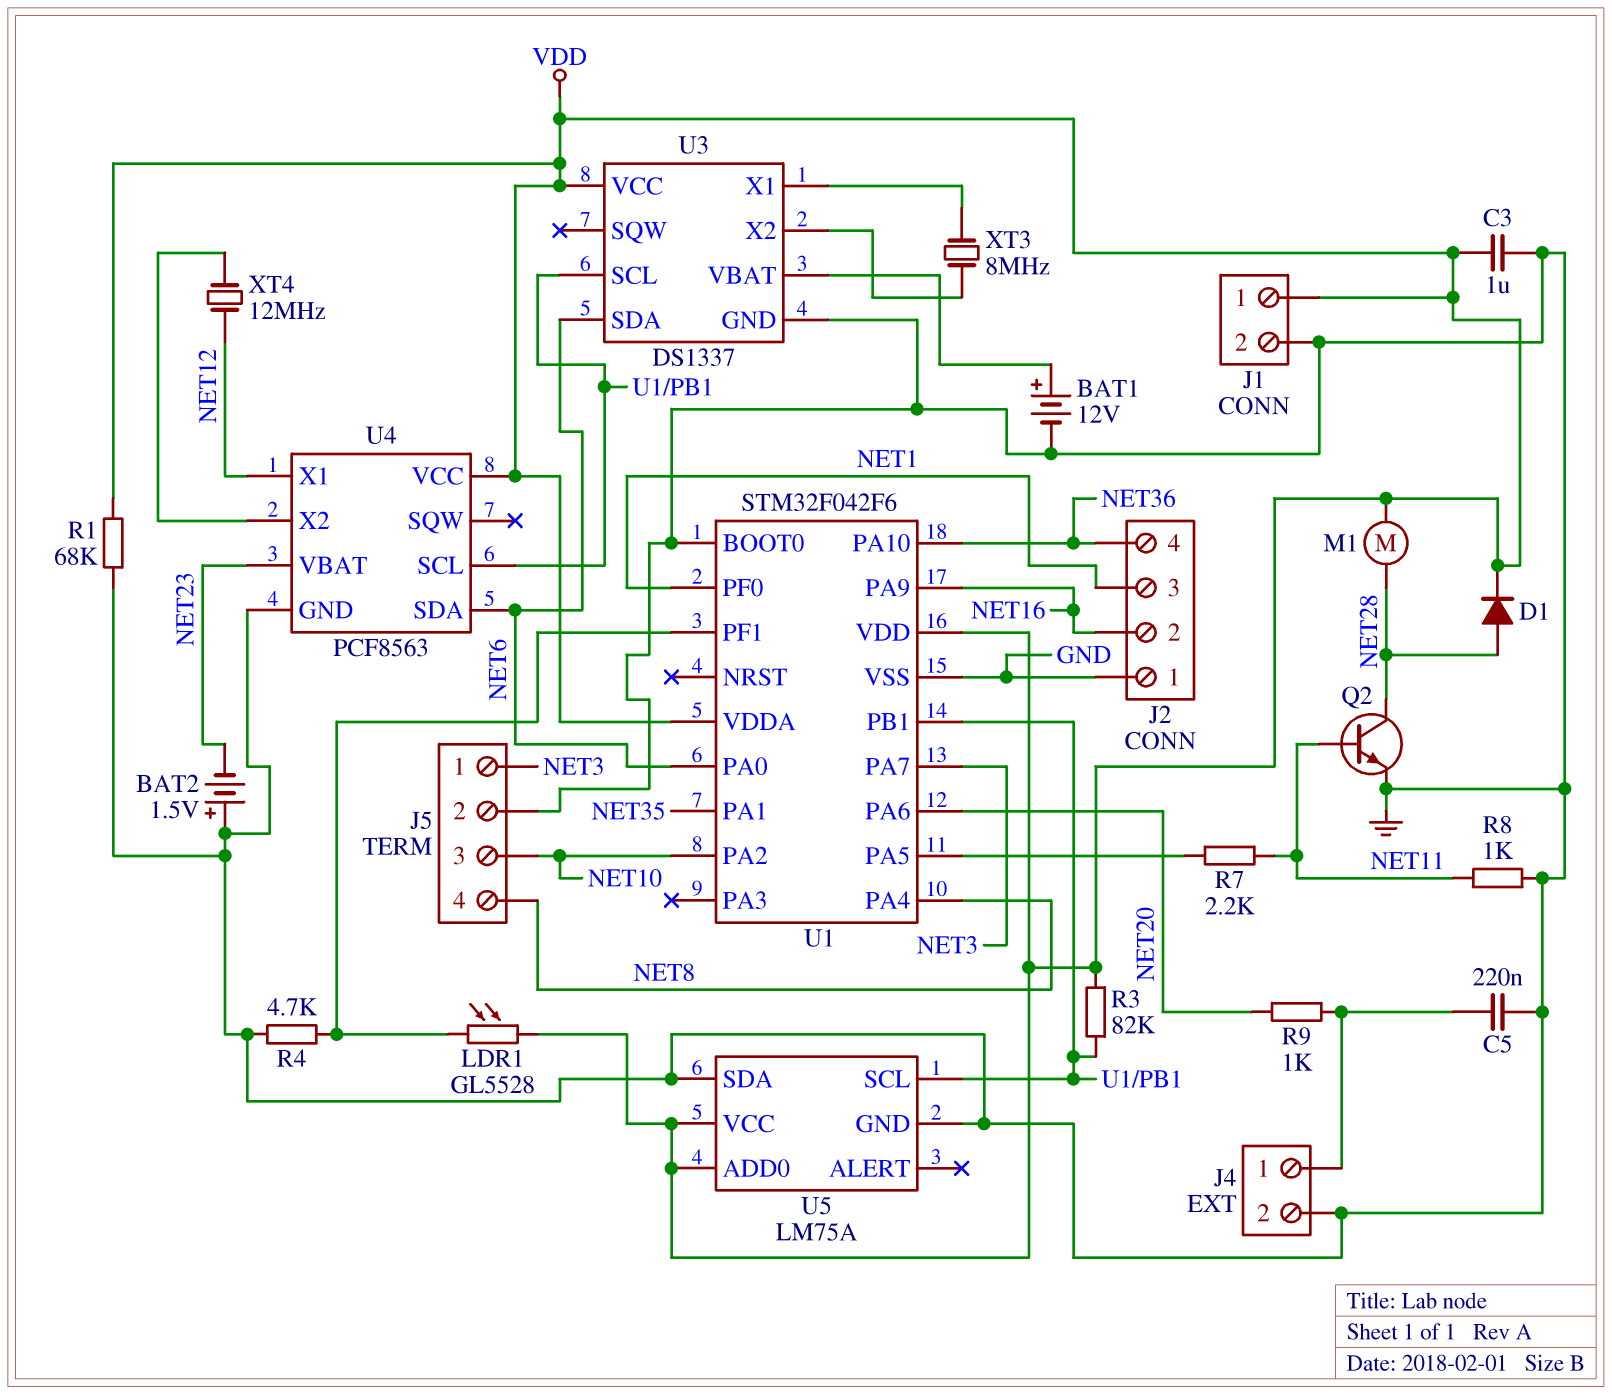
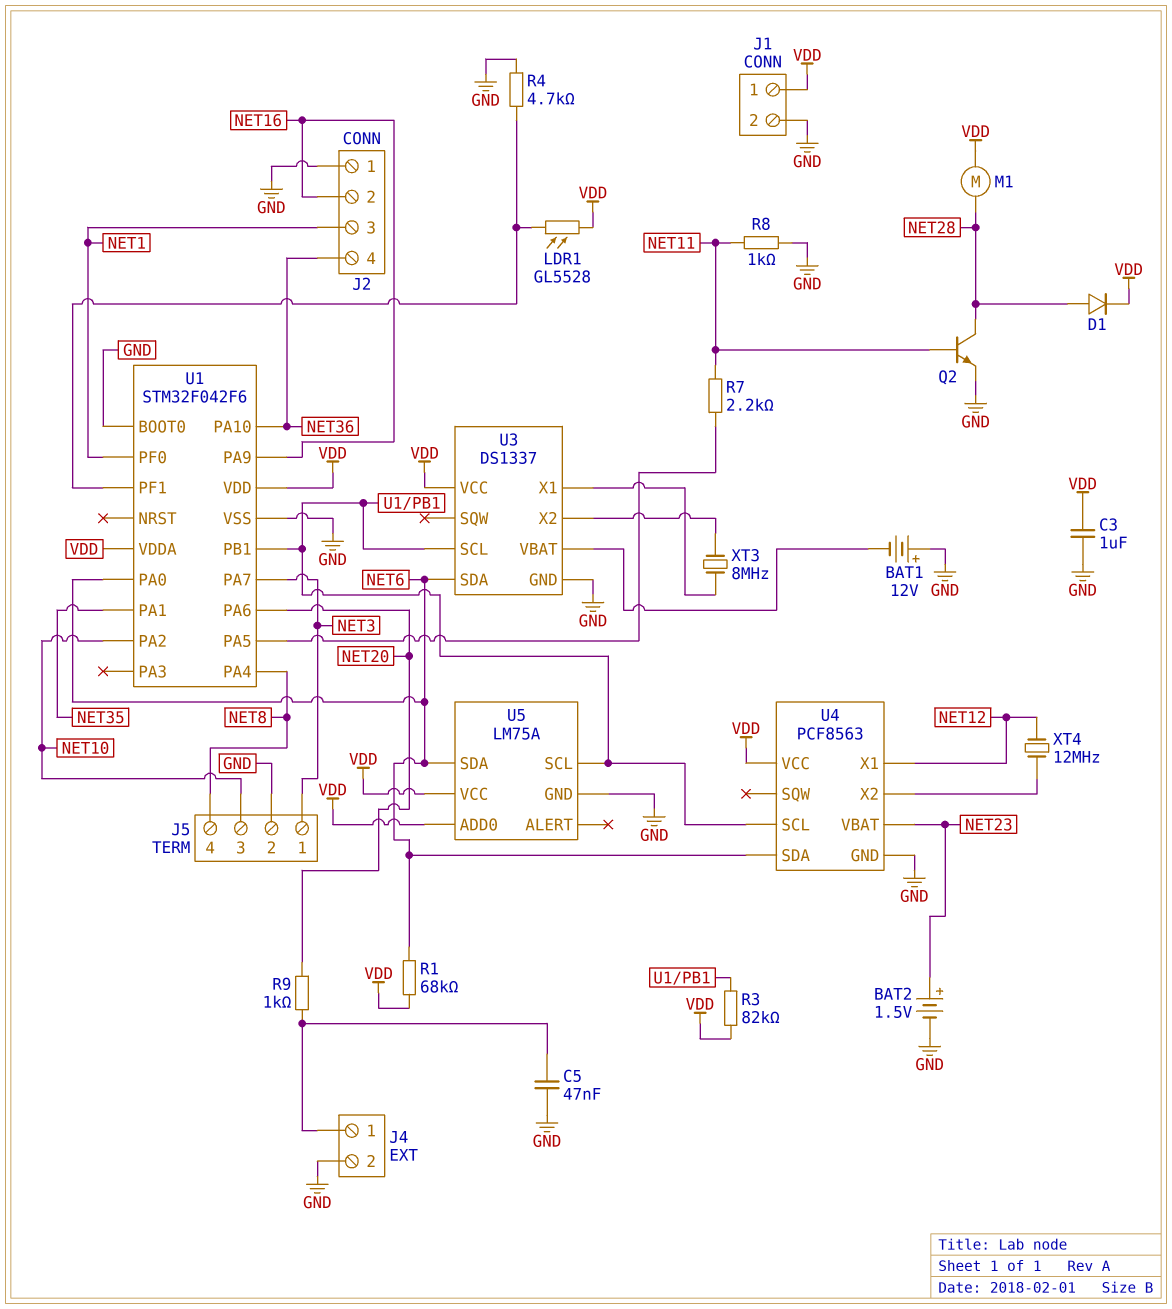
BAT1: 12V (plus U3/VBAT, minus GND) -> 12V (plus GND, minus U3/VBAT)
BAT2: 1.5V (plus GND, minus NET23) -> 1.5V (plus NET23, minus GND)
C5: 220nF (GND, J4/1) -> 47nF (GND, J4/1)
R1: 68k (GND, VDD) -> 68k (NET6, VDD)
U5 pin SDA: GND -> NET6

